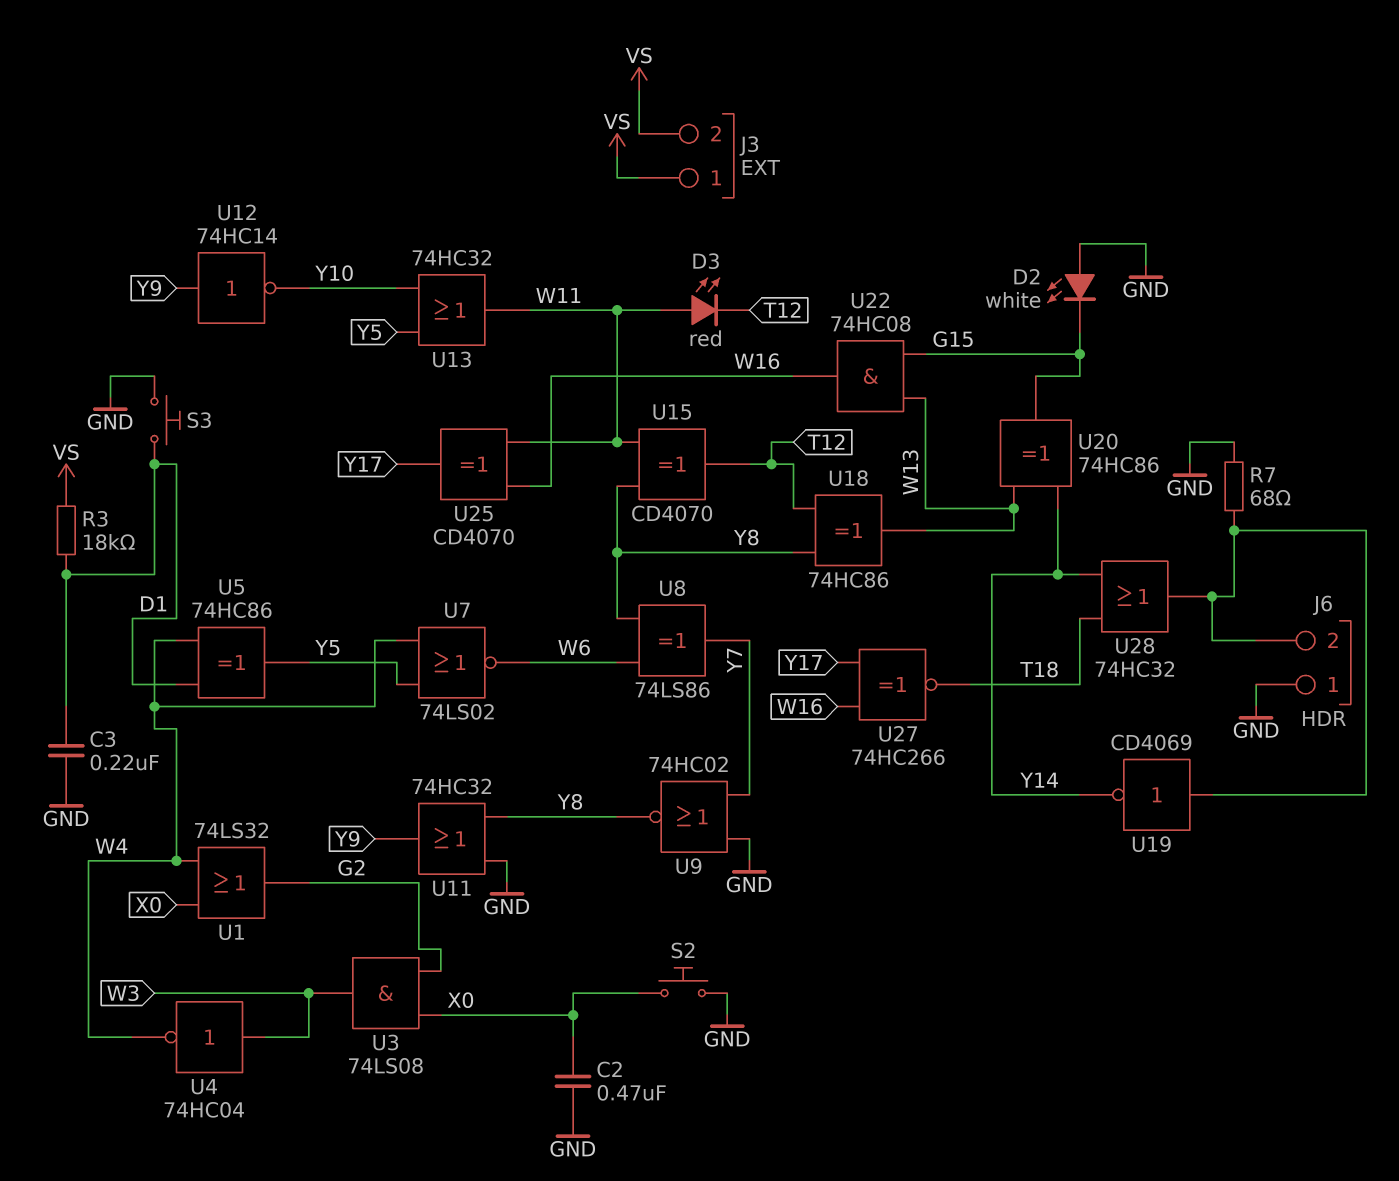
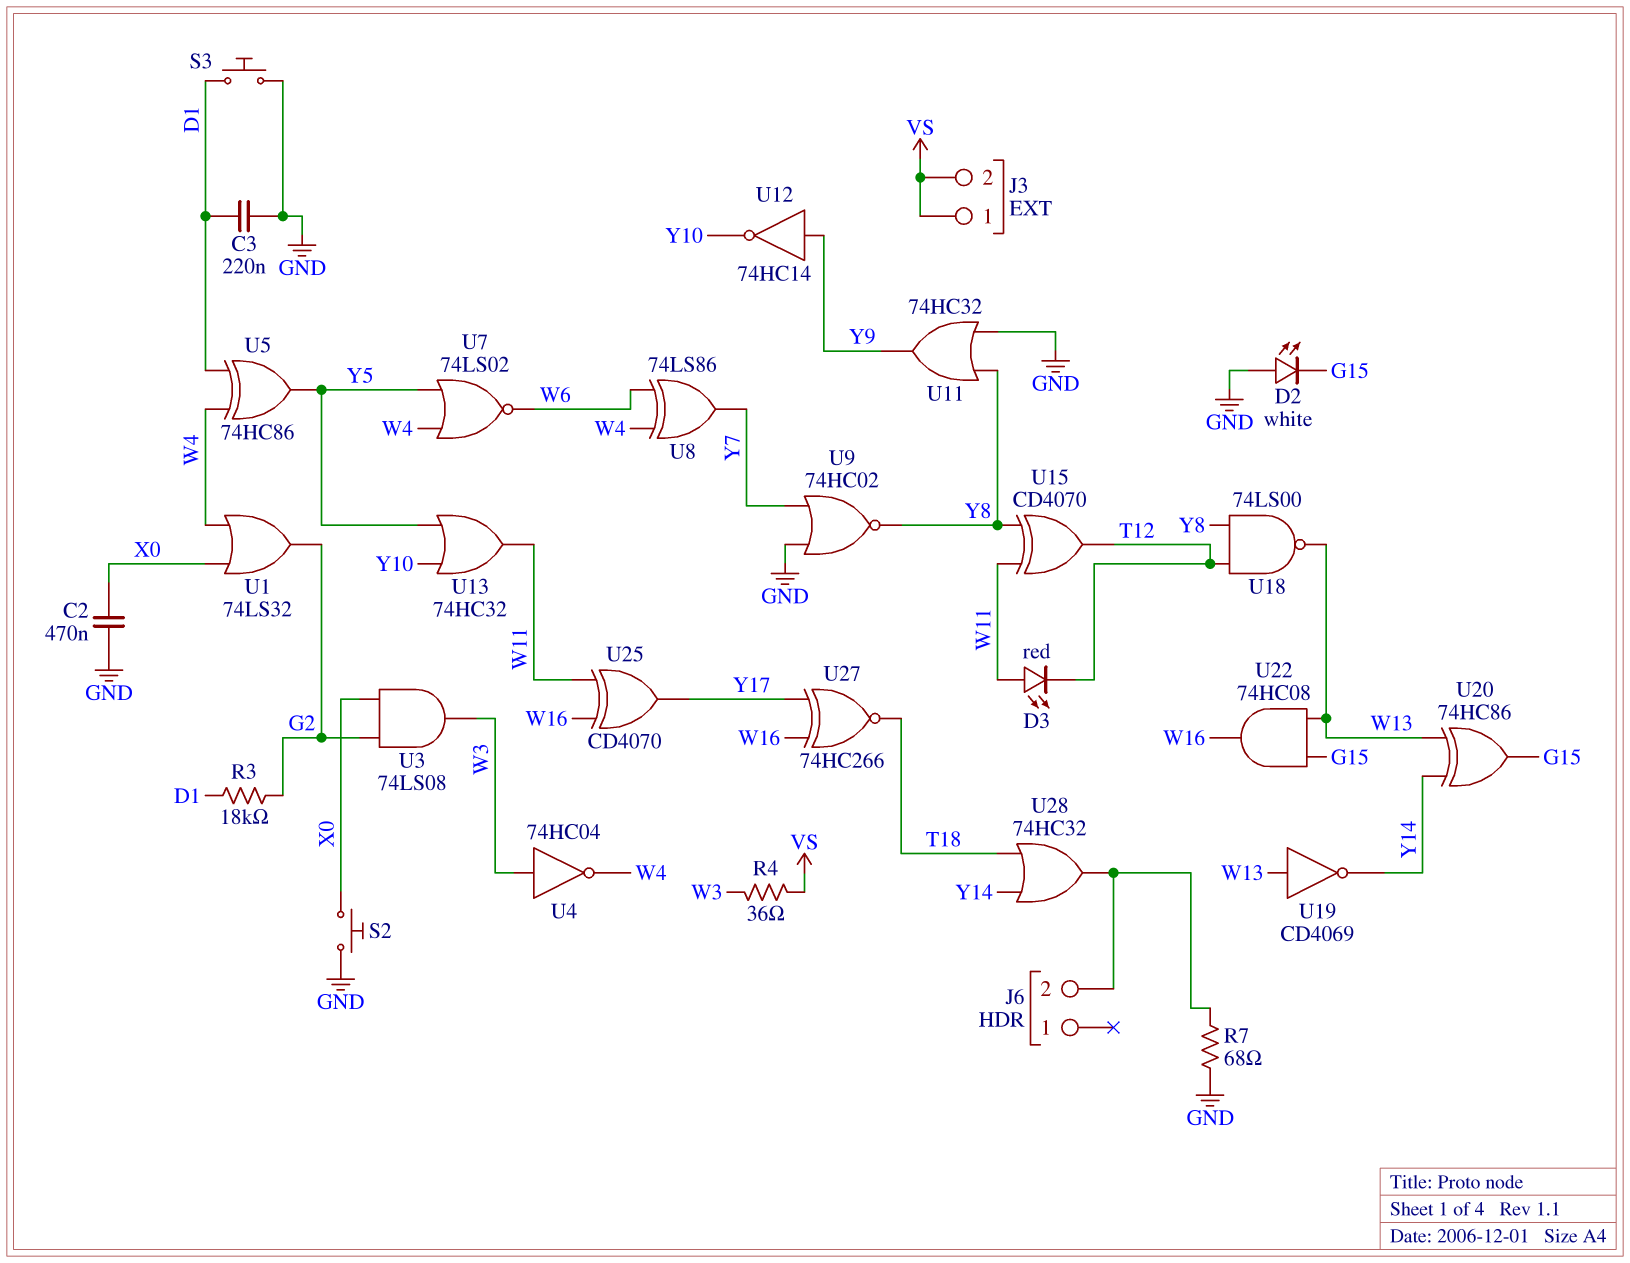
J6 pin 1: GND -> none
R3: 18k (D1, VS) -> 18k (D1, G2)
R4: none -> 36 (VS, W3)
U8: XOR 74LS86 (in W6, in Y8, out Y7) -> XOR 74LS86 (in W4, in W6, out Y7)
U18: XOR 74HC86 (in T12, in Y8, out W13) -> NAND 74LS00 (in T12, in Y8, out W13)
U19: NOT CD4069 (in J6/2, out Y14) -> NOT CD4069 (in W13, out Y14)

